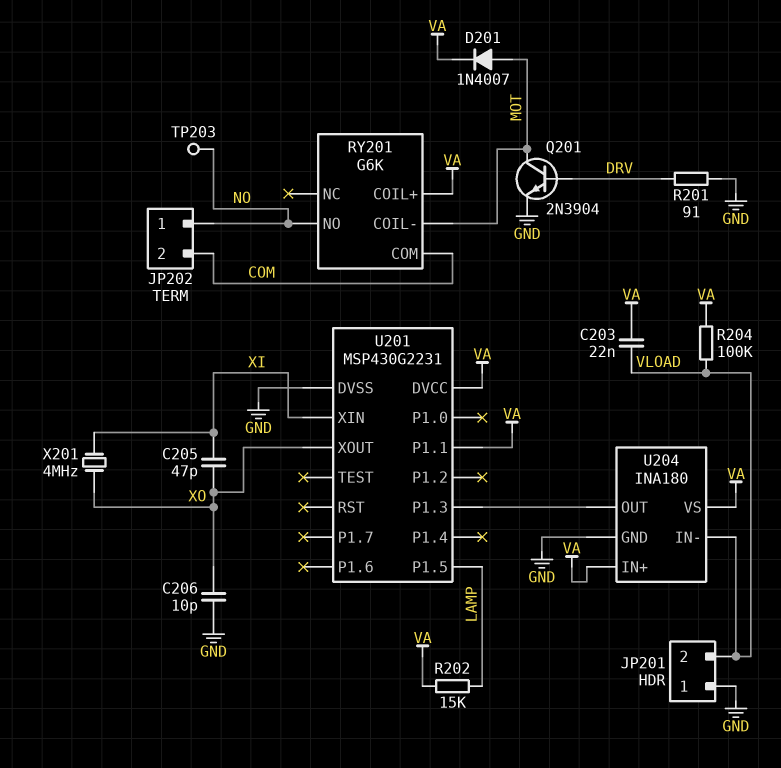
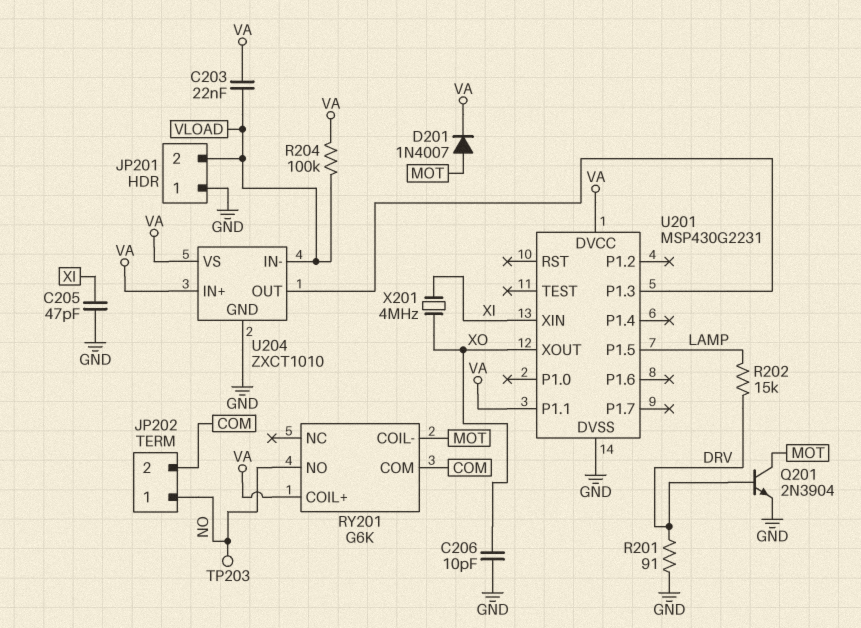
C205: 47pF (XI, XO) -> 47pF (GND, XI)
R202: 15k (LAMP, VA) -> 15k (DRV, LAMP)
U204: INA180 -> ZXCT1010

